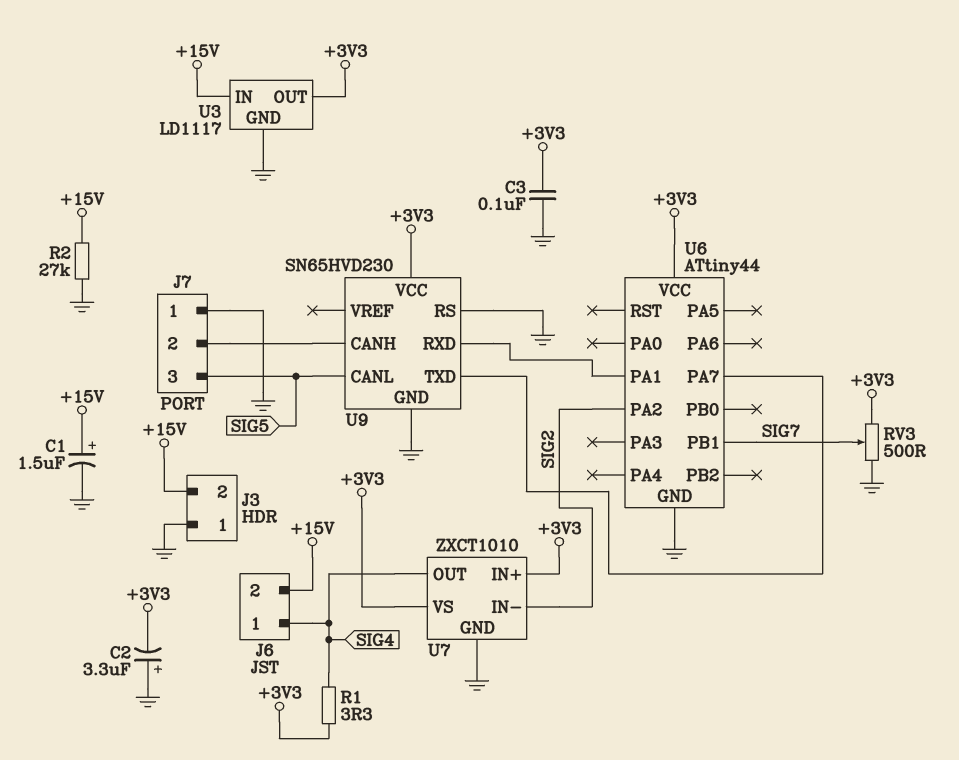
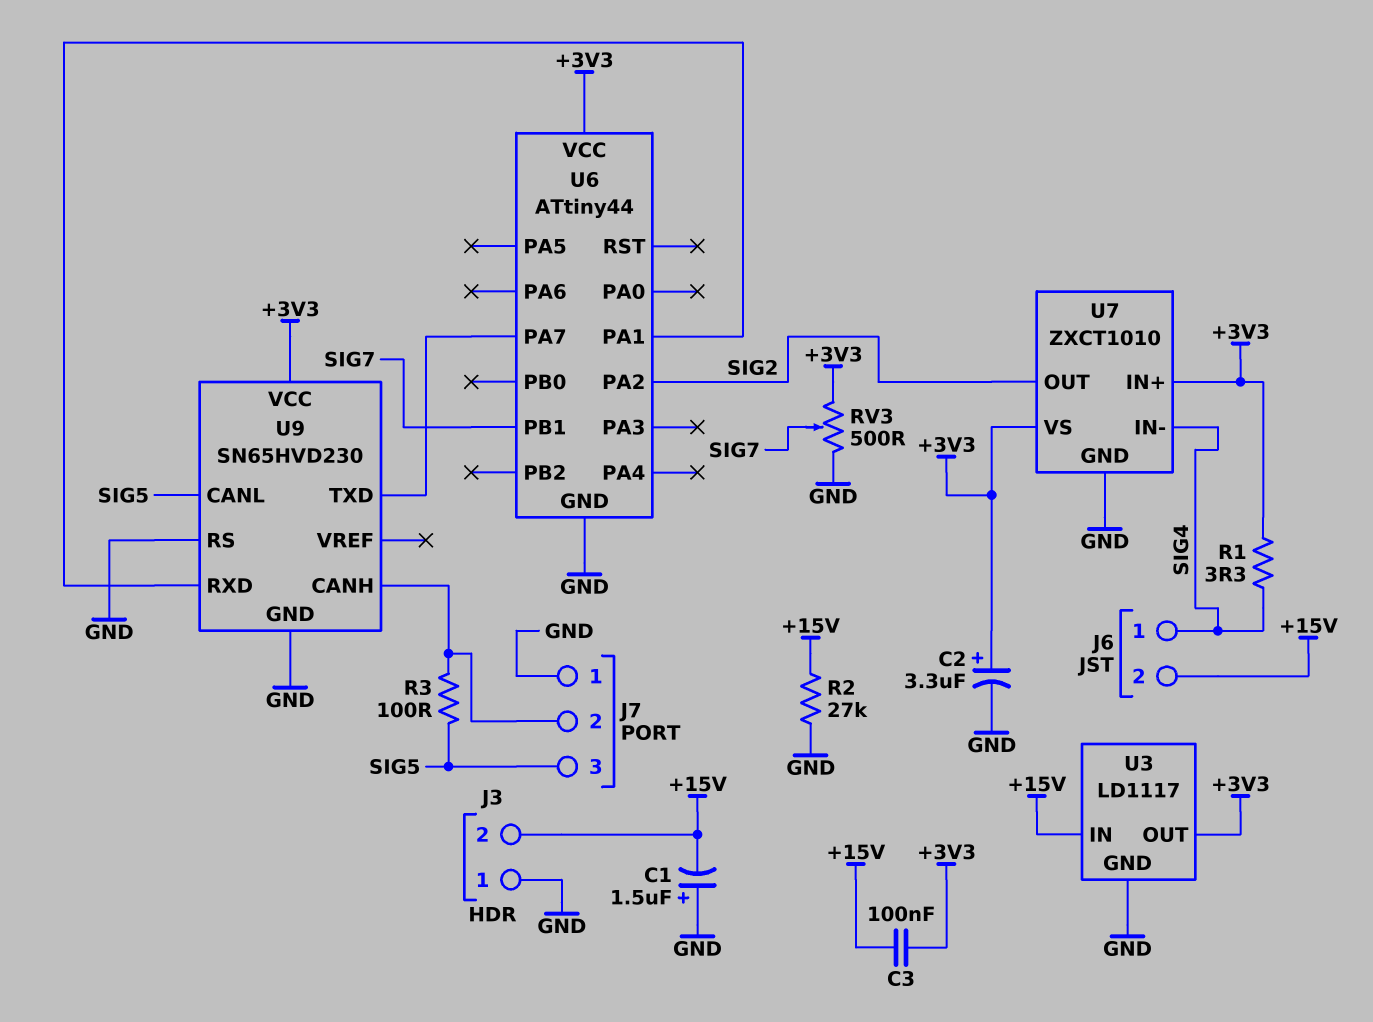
C1: 1.5uF (plus +15V, minus GND) -> 1.5uF (plus GND, minus +15V)
C2: 3.3uF (plus GND, minus +3V3) -> 3.3uF (plus +3V3, minus GND)
C3: 100nF (+3V3, GND) -> 100nF (+3V3, +15V)
R3: none -> 100 (J7/2, SIG5)
U7 pin IN-: SIG2 -> SIG4
U7 pin OUT: SIG4 -> SIG2

